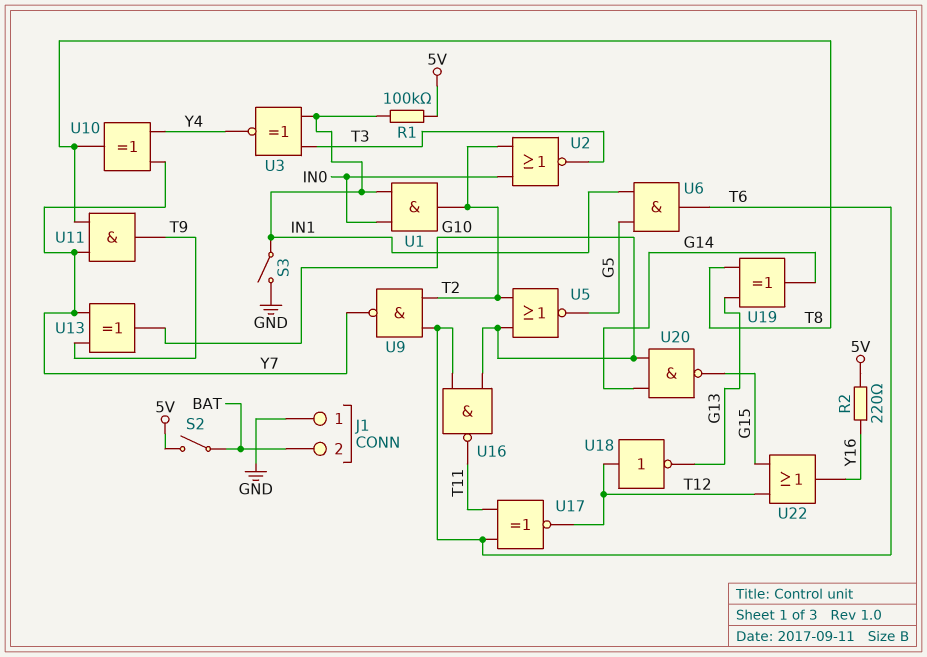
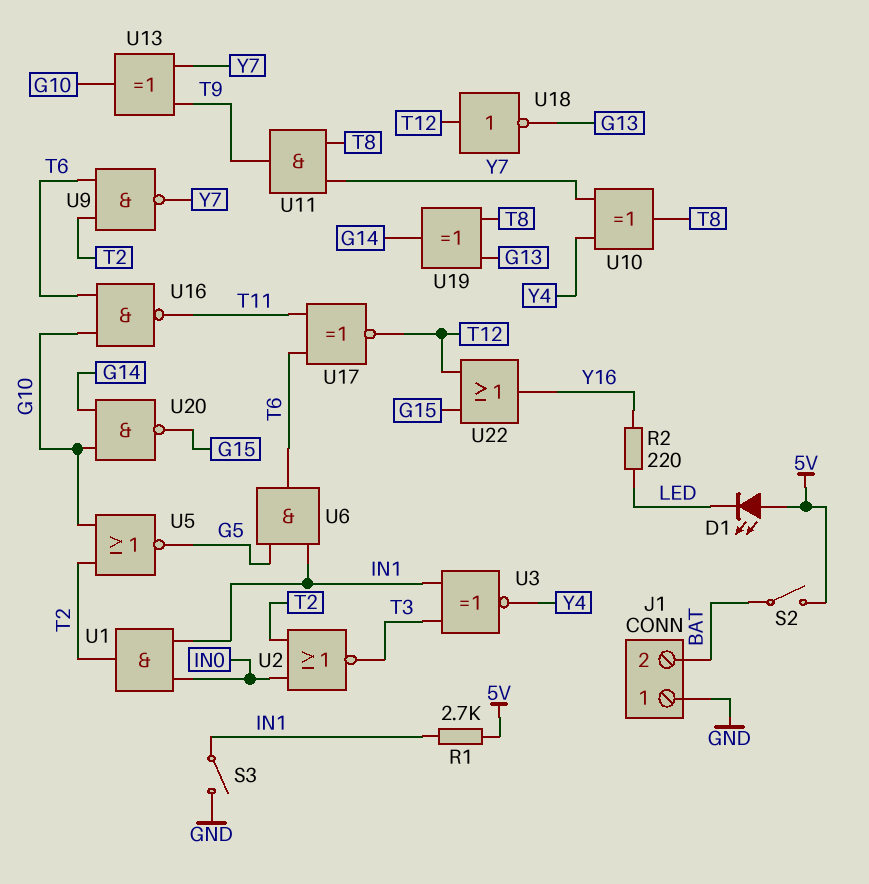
D1: none -> LED (A 5V, K LED)
R1: 100k (5V, IN1) -> 2.7k (5V, IN1)
R2: 220 (5V, Y16) -> 220 (LED, Y16)

